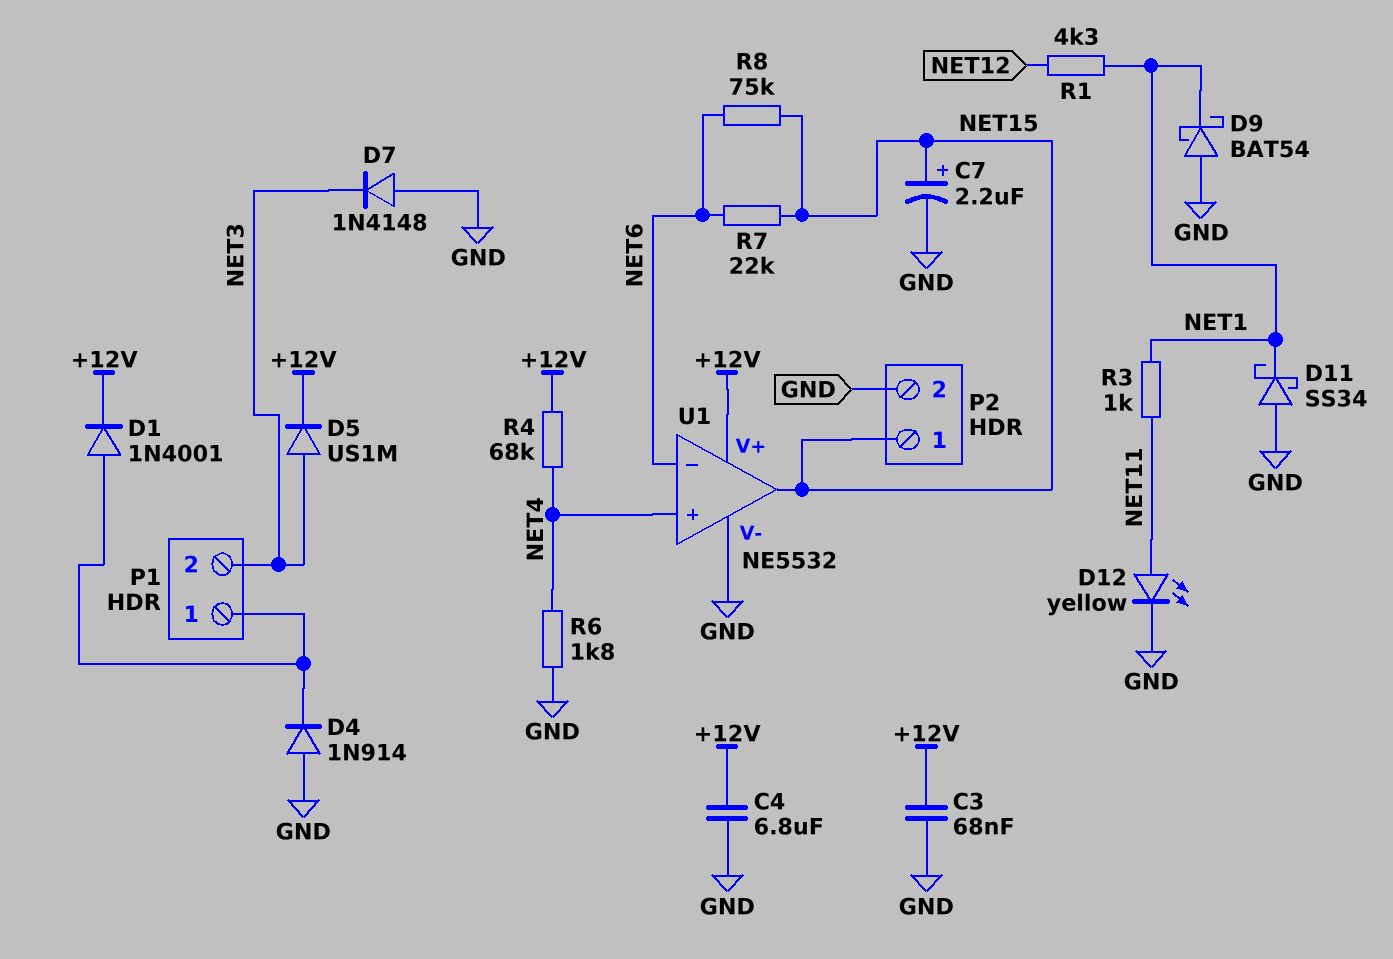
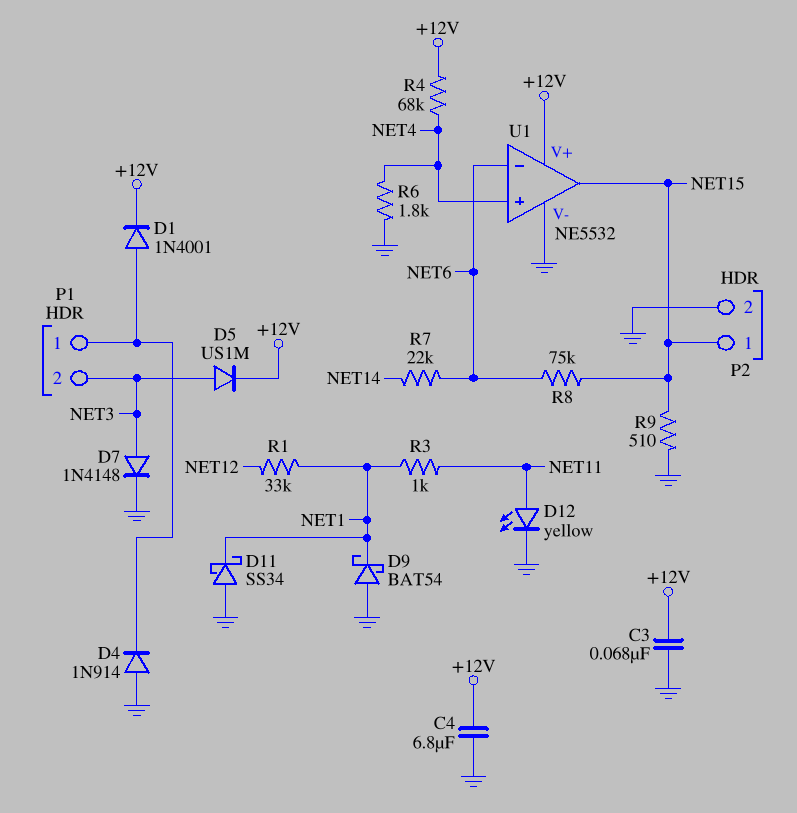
C7: 2.2uF (plus NET15, minus GND) -> none
D7: diode 1N4148 (A GND, K NET3) -> diode 1N4148 (A NET3, K GND)
R1: 4.3k (NET1, NET12) -> 33k (NET1, NET12)
R7: 22k (NET6, NET15) -> 22k (NET6, NET14)
R9: none -> 510 (GND, NET15)

